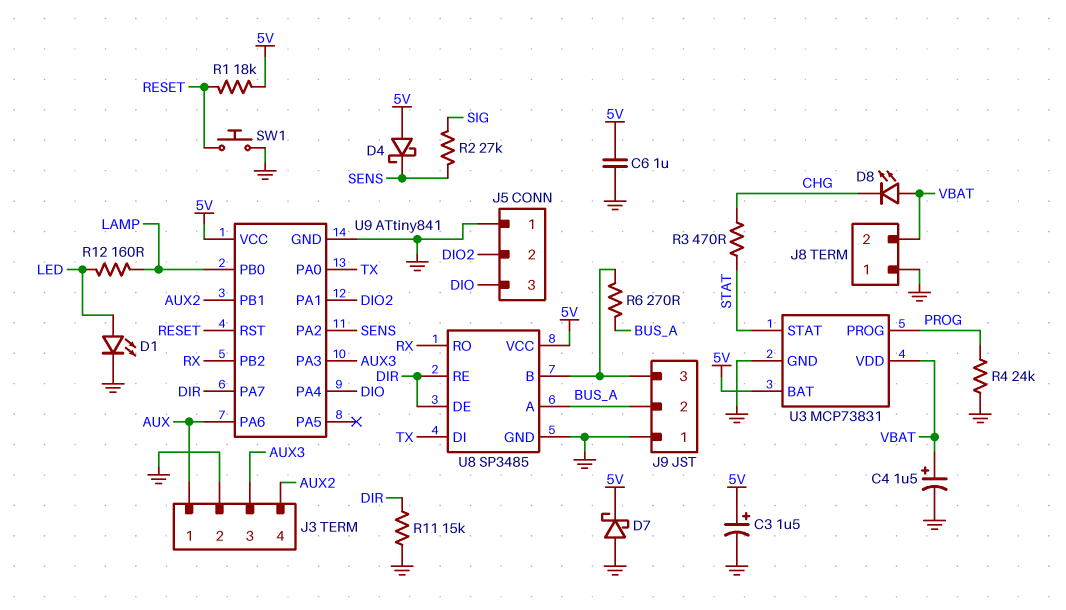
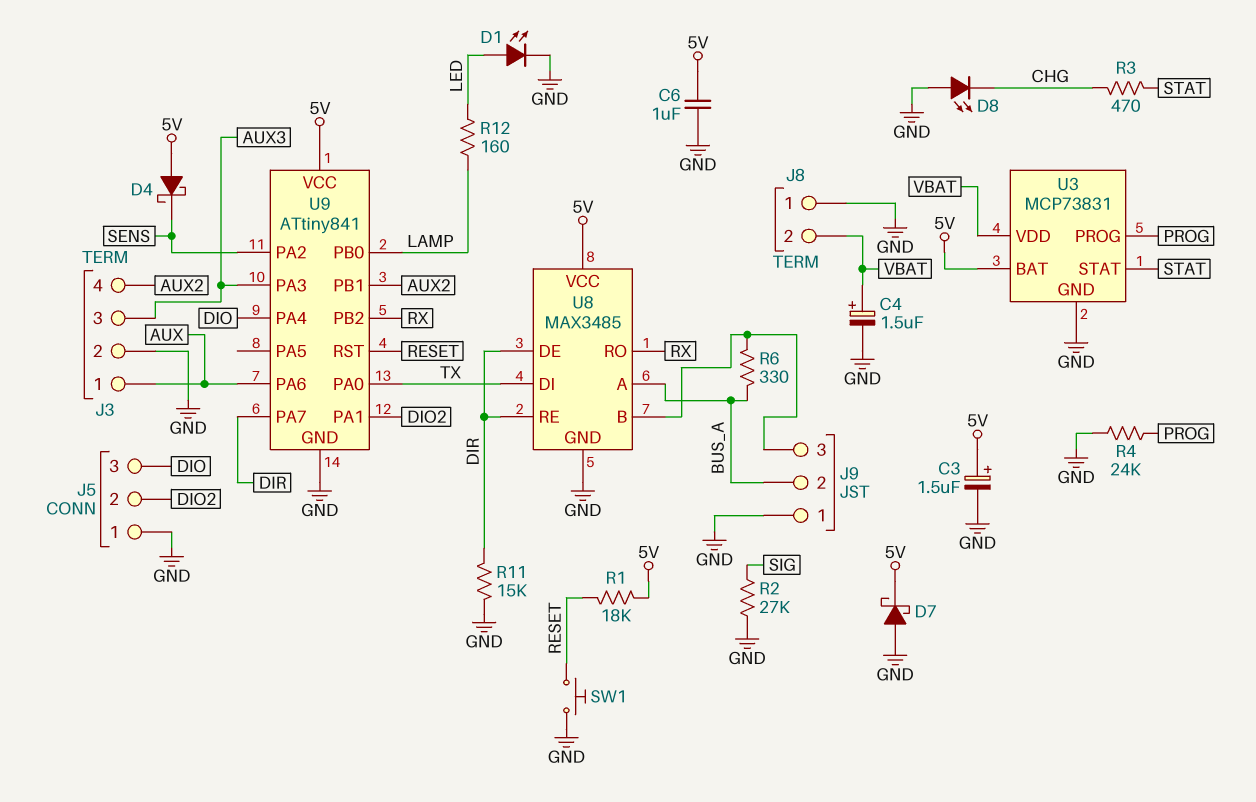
D8: LED (A VBAT, K CHG) -> LED (A GND, K CHG)
R2: 27k (SENS, SIG) -> 27k (GND, SIG)
R6: 270 (BUS_A, J9/3) -> 330 (BUS_A, J9/3)
U8: SP3485 -> MAX3485

